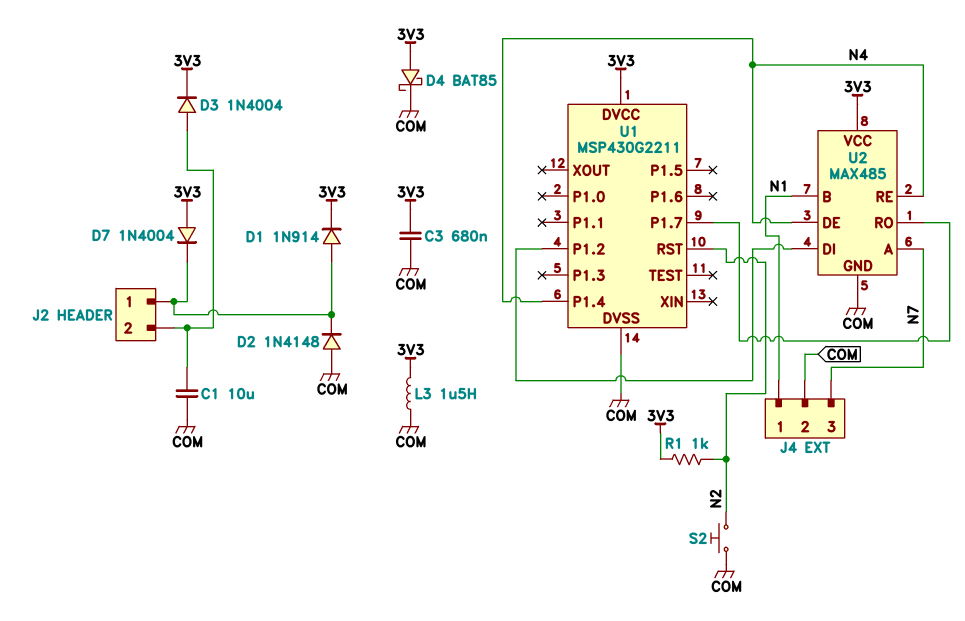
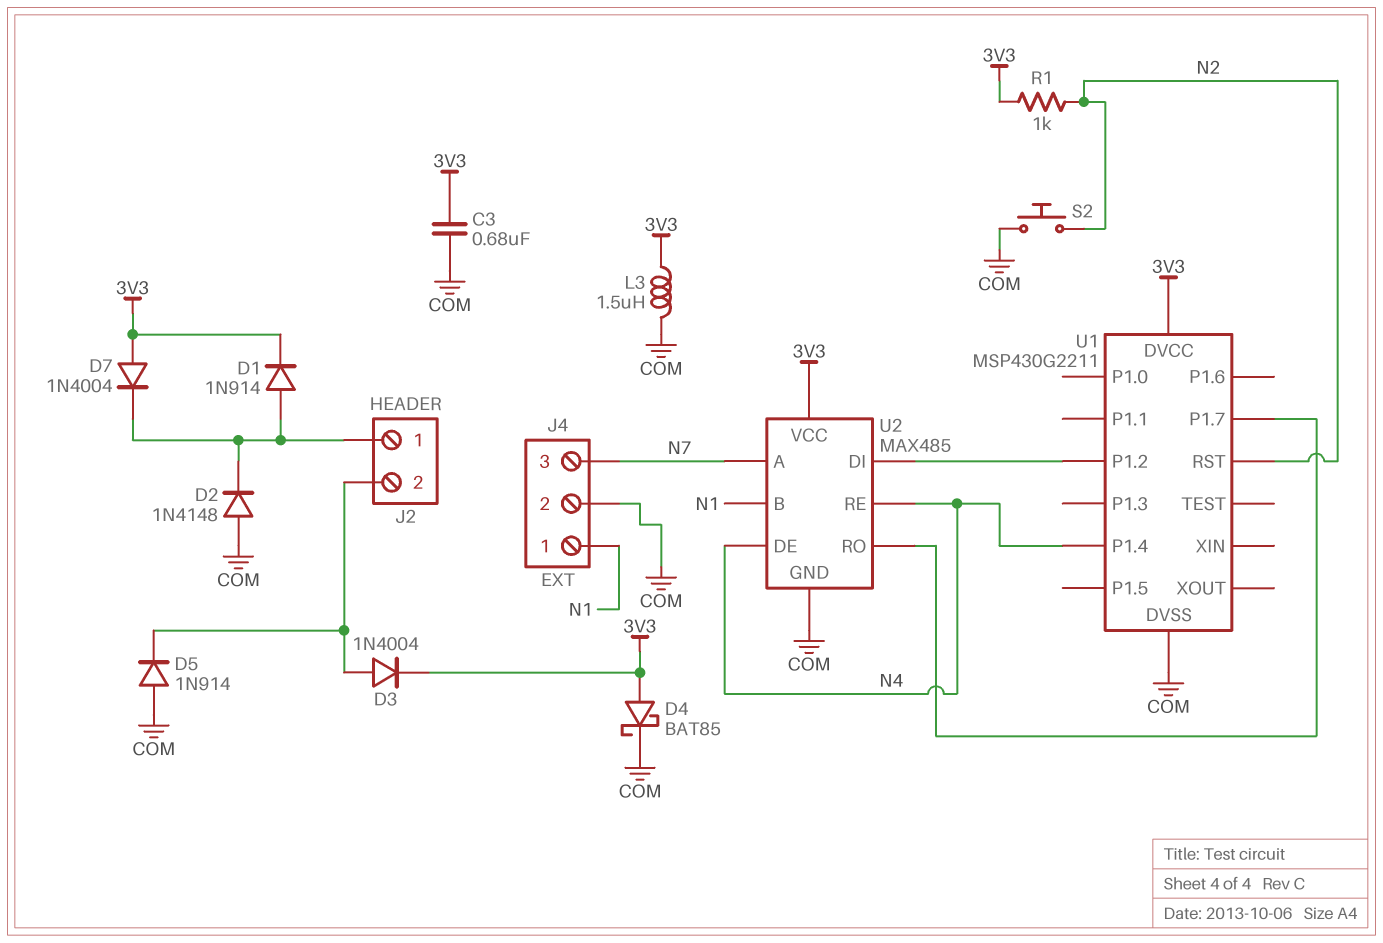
C1: 10uF (COM, J2/2) -> none
D5: none -> diode 1N914 (A COM, K J2/2)

